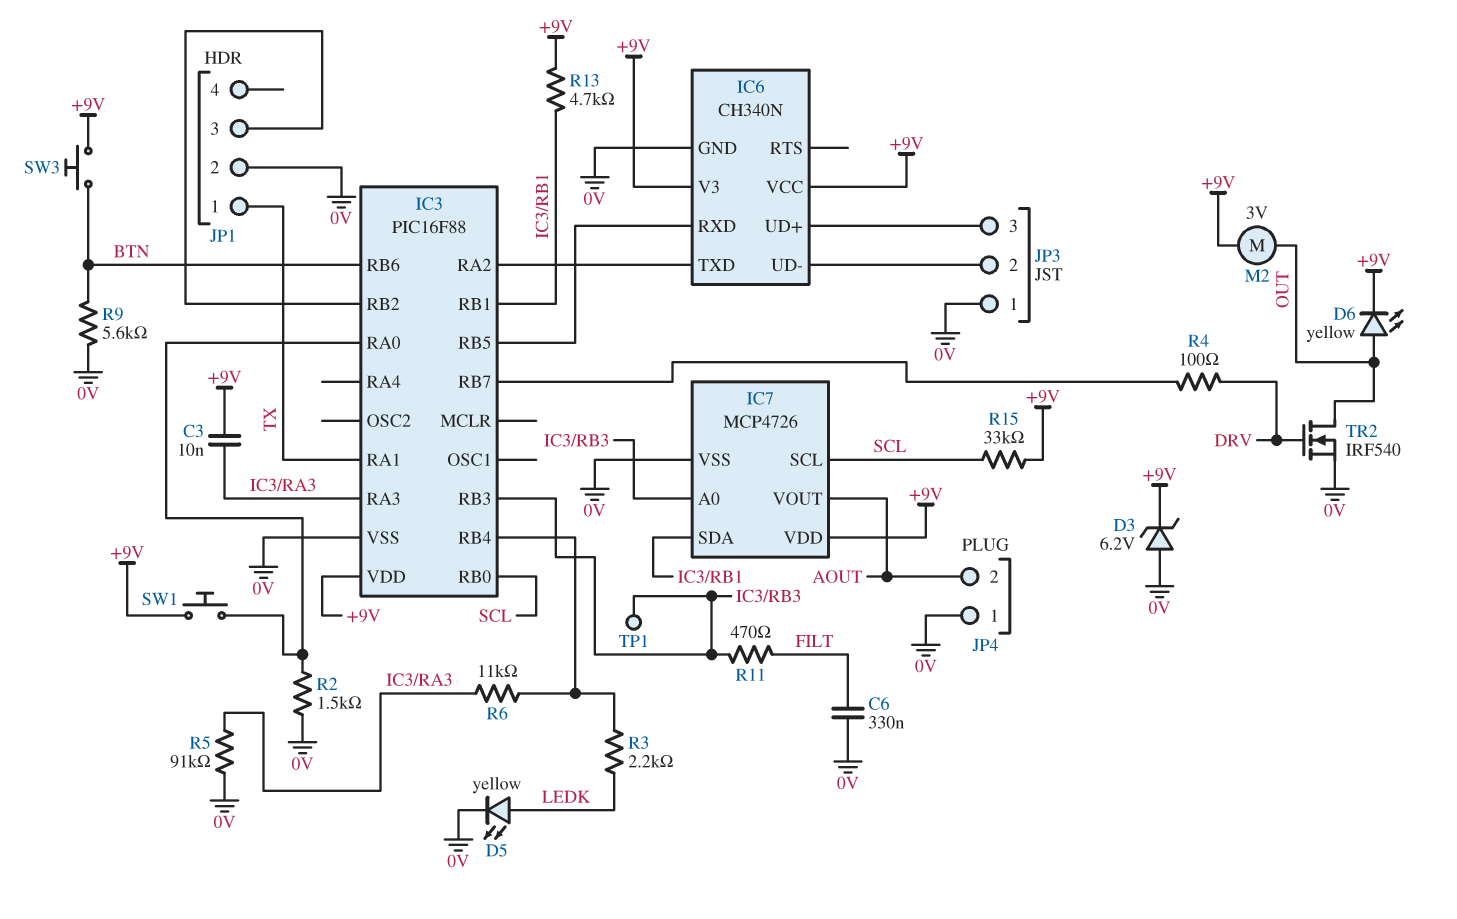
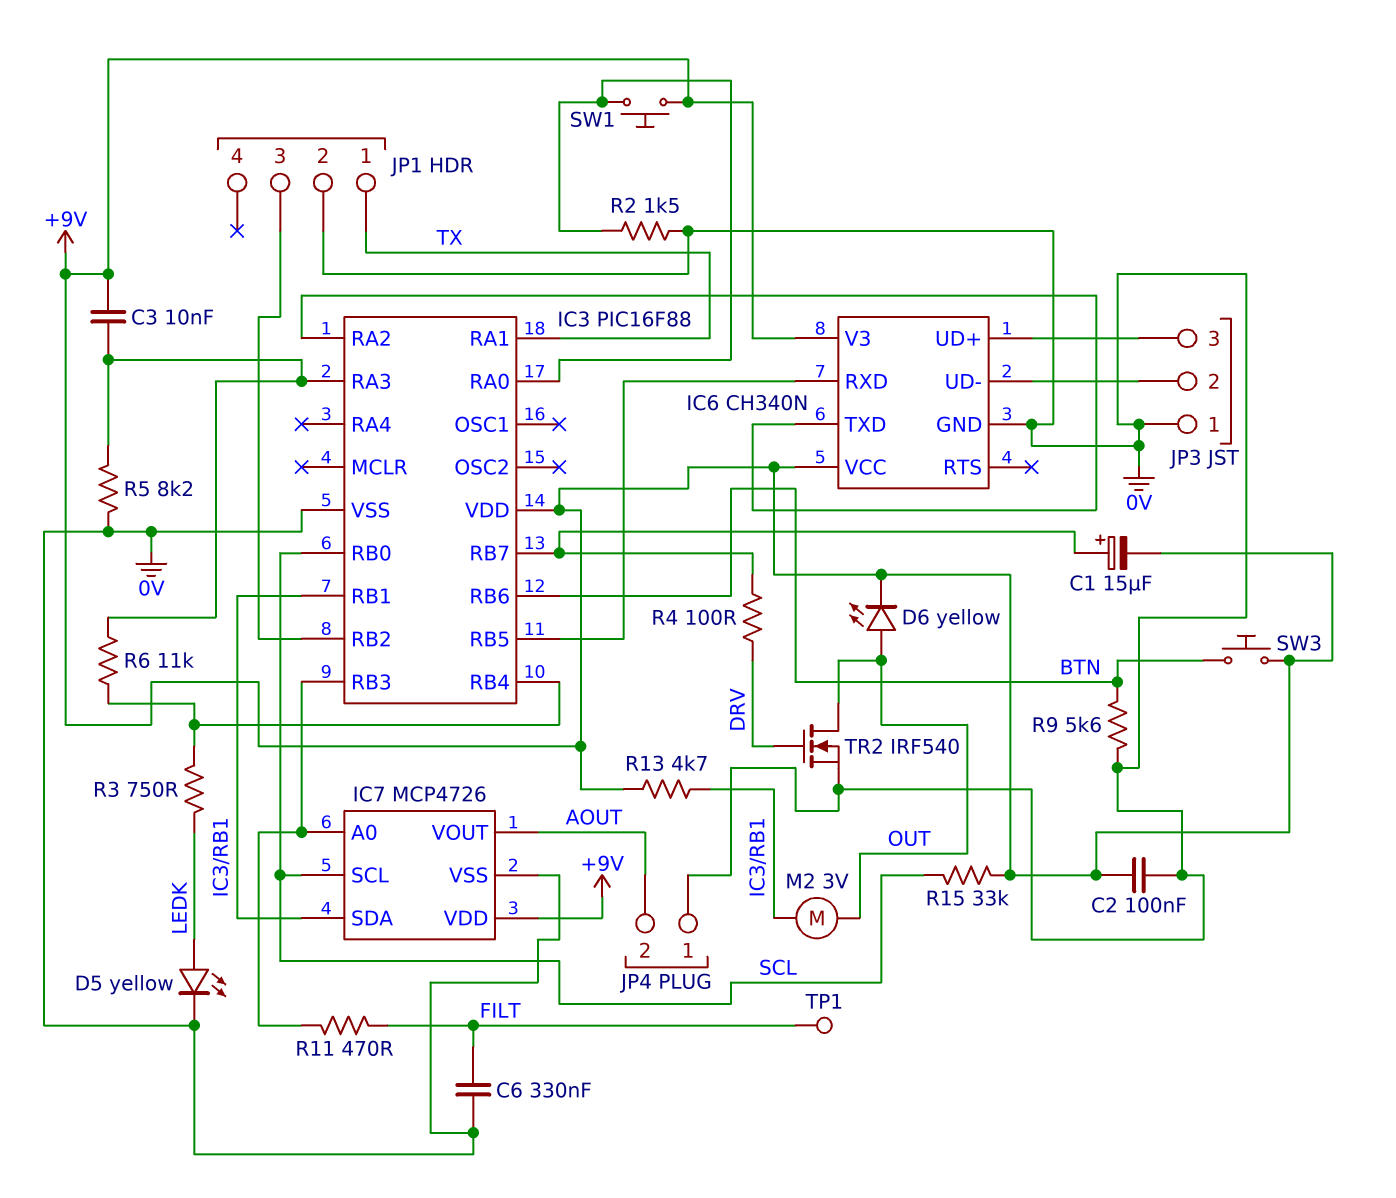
C1: none -> 15uF (plus IC3/RB7, minus +9V)
C2: none -> 100nF (+9V, 0V)
D3: zener 6.2V (A 0V, K +9V) -> none
M2: motor 3V (+9V, OUT) -> motor 3V (IC3/RB1, OUT)
R3: 2.2k (IC3/RB4, LEDK) -> 750 (IC3/RB4, LEDK)
R5: 91k (0V, IC3/RA3) -> 8.2k (0V, IC3/RA3)
TP1: test point (IC3/RB3) -> test point (FILT)

